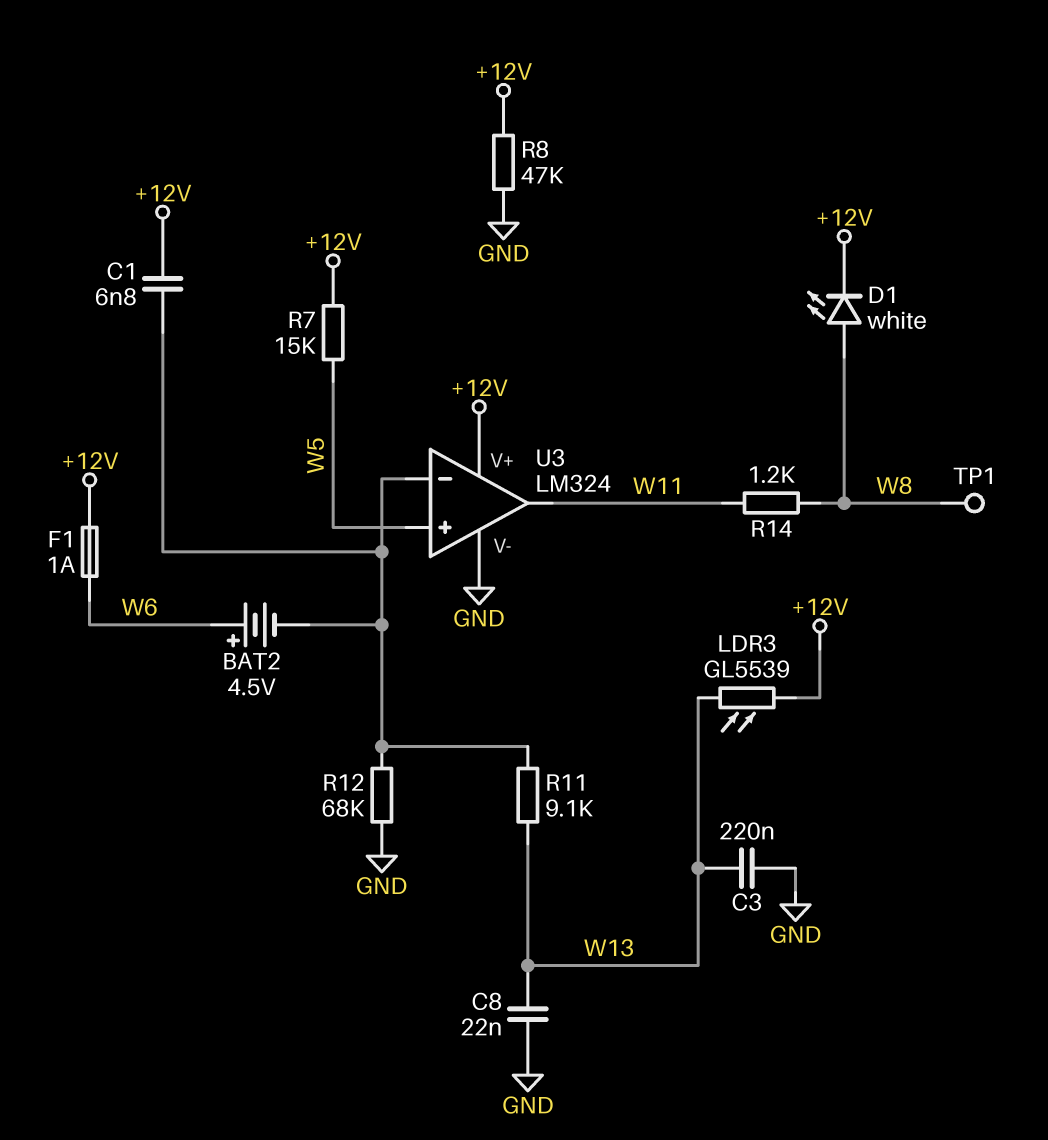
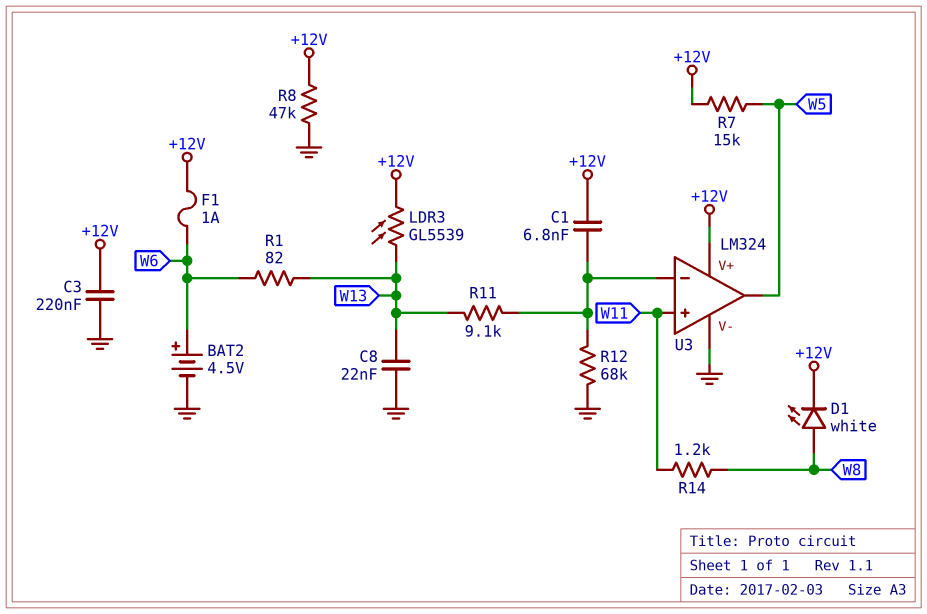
BAT2: 4.5V (plus W6, minus U3/in-) -> 4.5V (plus W6, minus GND)
C3: 220nF (GND, W13) -> 220nF (+12V, GND)
R1: none -> 82 (W6, W13)
TP1: test point (W8) -> none
U3 pin in+: W5 -> W11
U3 pin out: W11 -> W5

